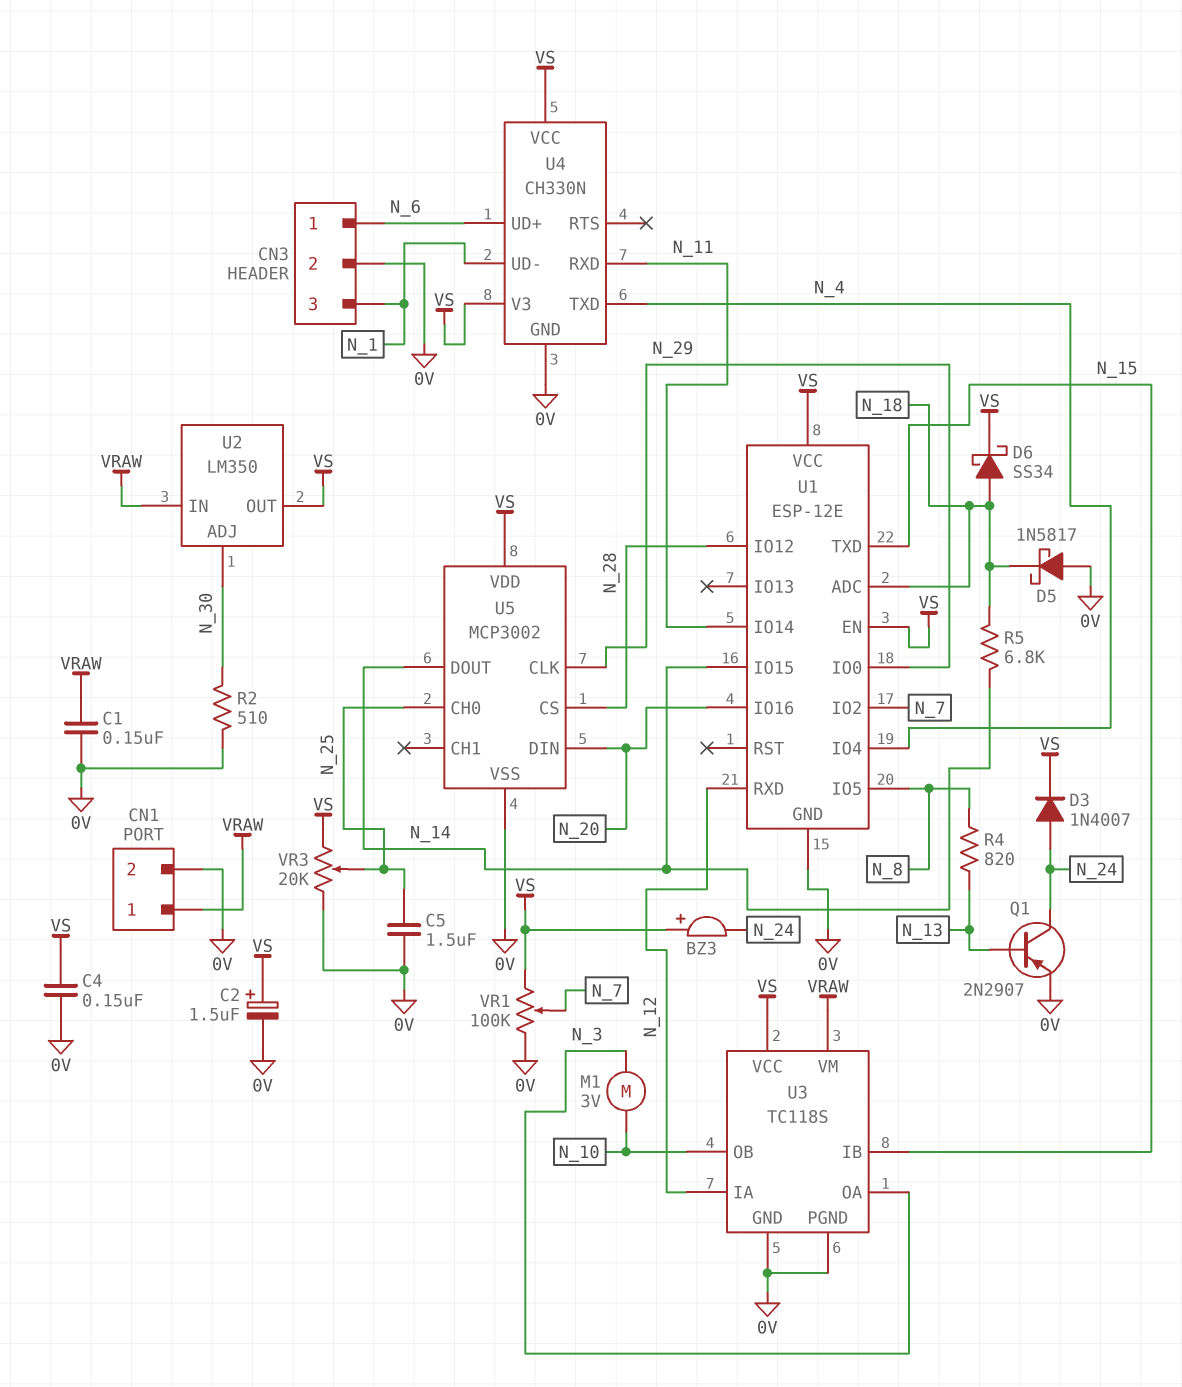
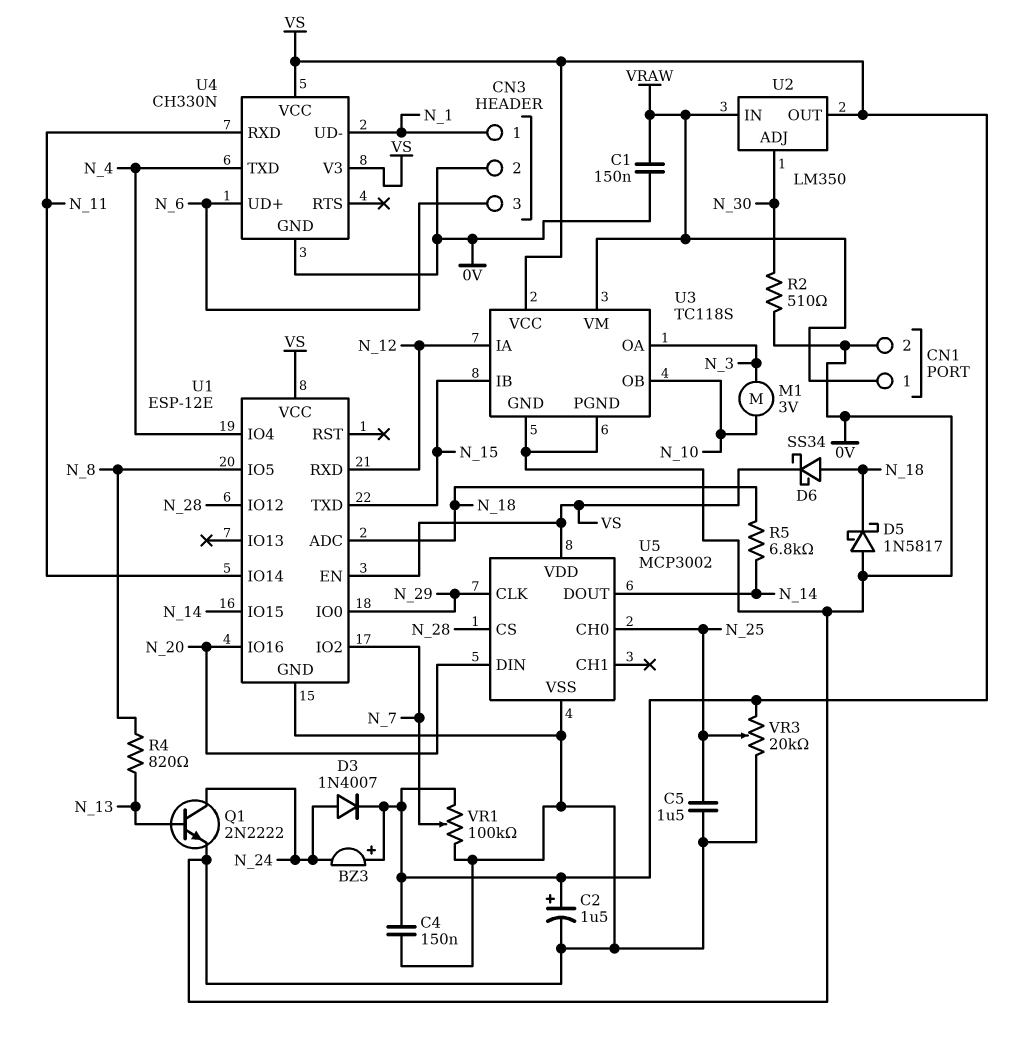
CN3 pin 1: N_6 -> N_1
CN3 pin 3: N_1 -> N_6
Q1: PNP 2N2907 (B N_13, C N_24, E 0V) -> NPN 2N2222 (B N_13, C N_24, E 0V)

